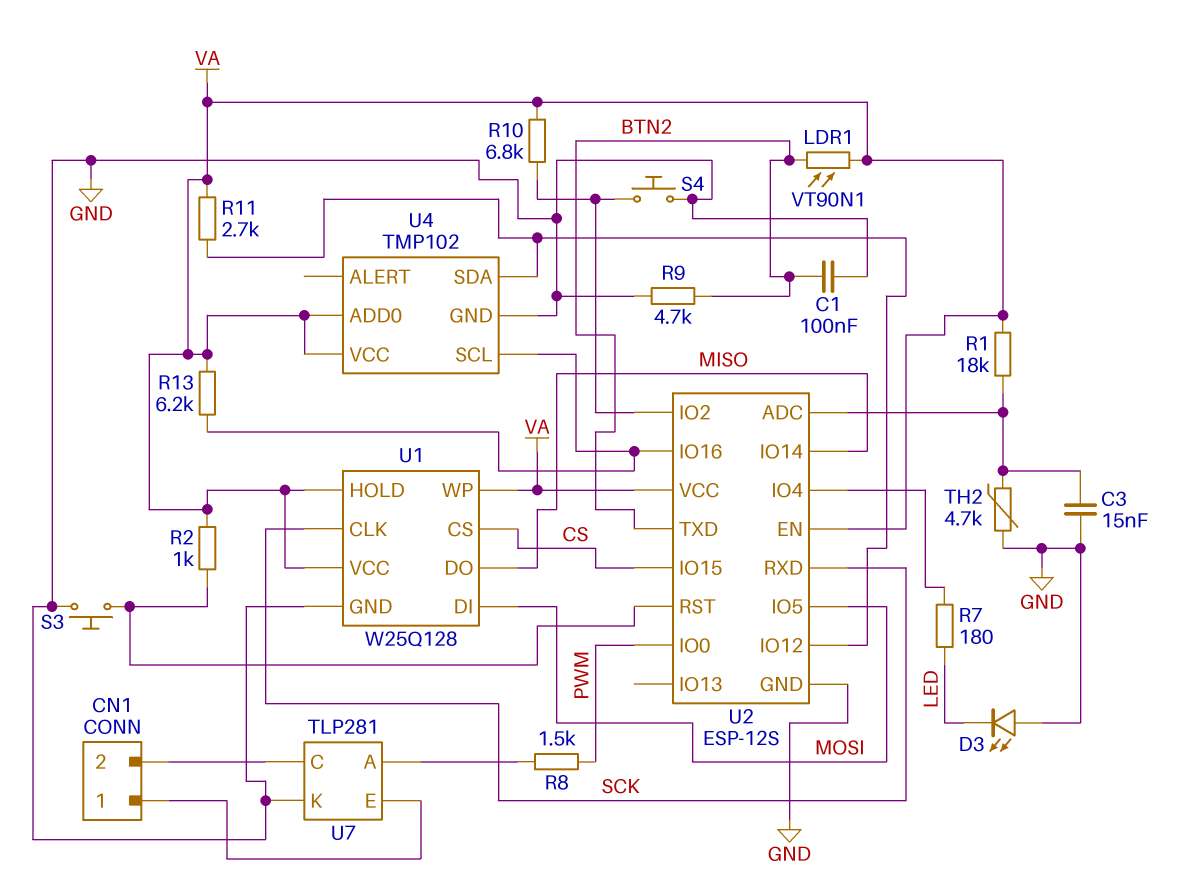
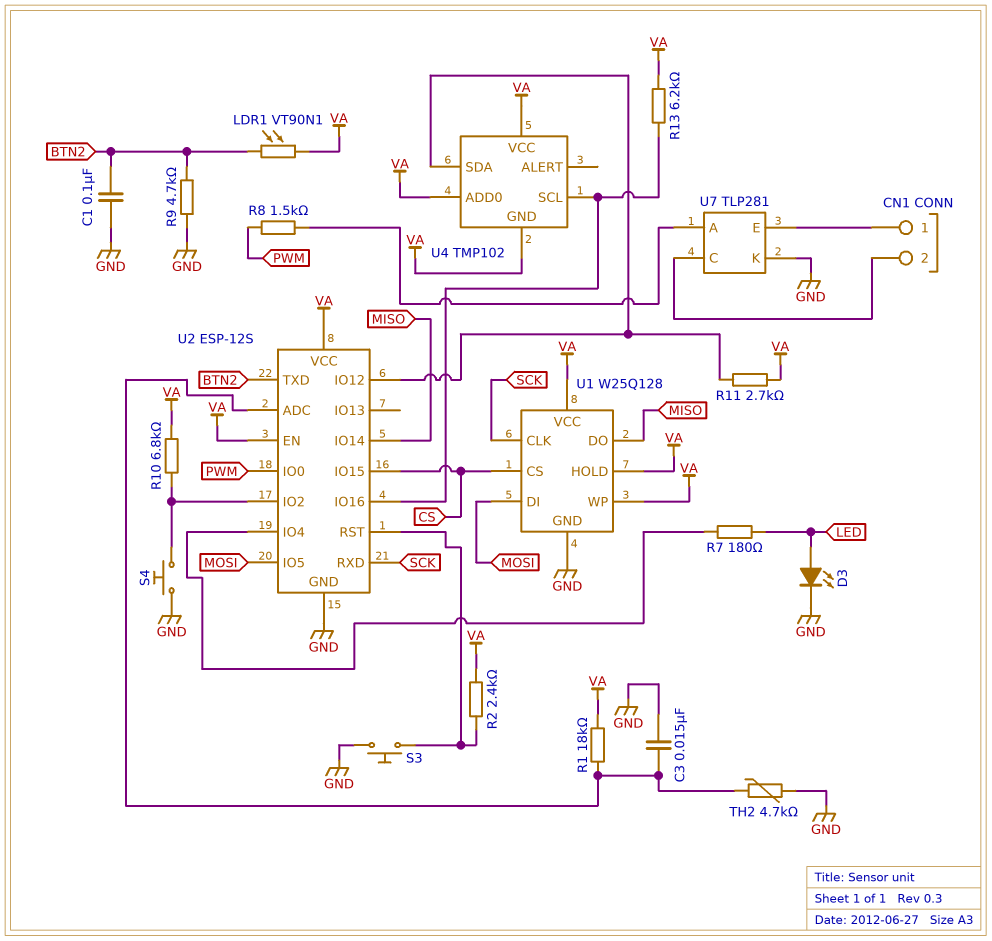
D3: LED (A GND, K LED) -> LED (A LED, K GND)
R2: 1k (U2/RST, VA) -> 2.4k (U2/RST, VA)
U4 pin GND: GND -> VA

